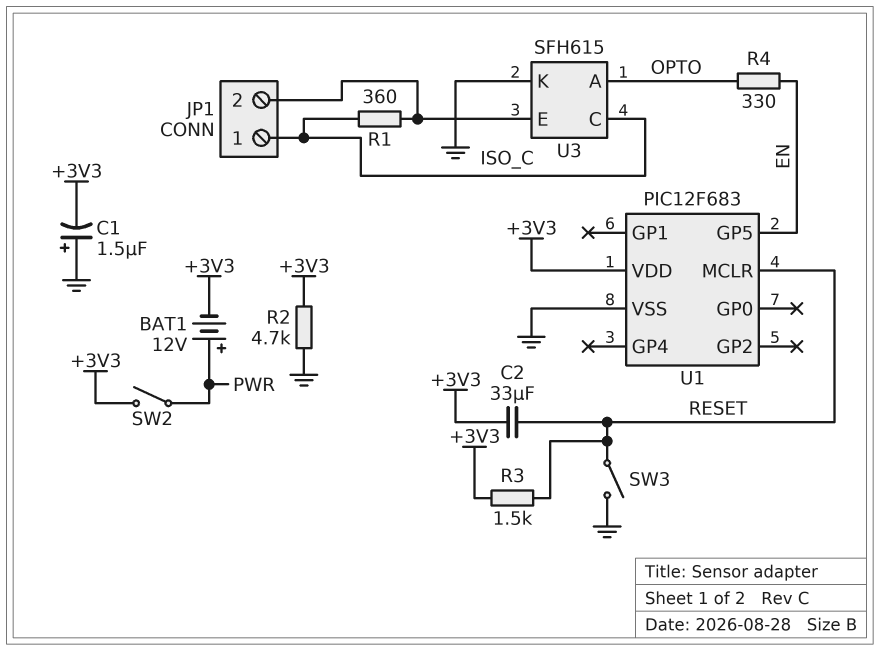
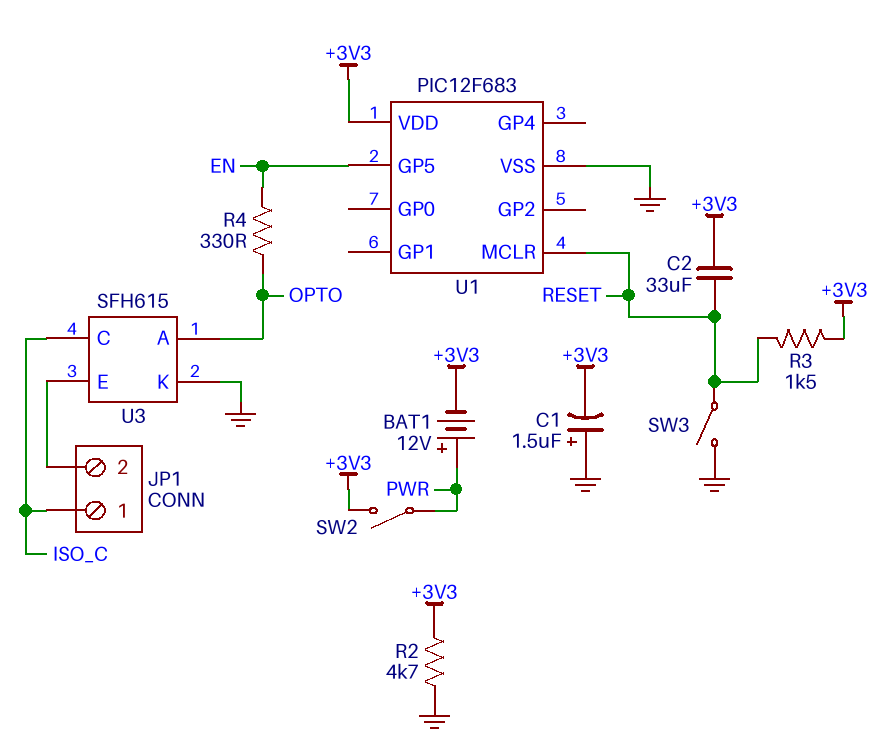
R1: 360 (ISO_C, JP1/2) -> none

